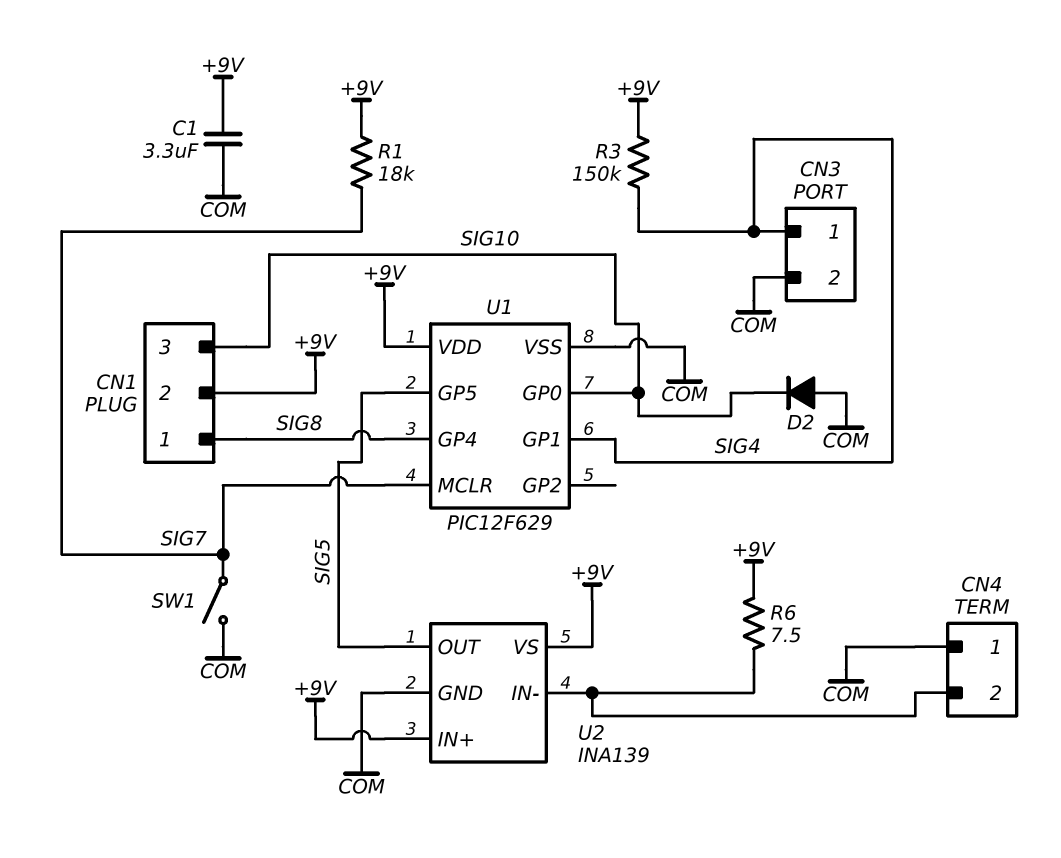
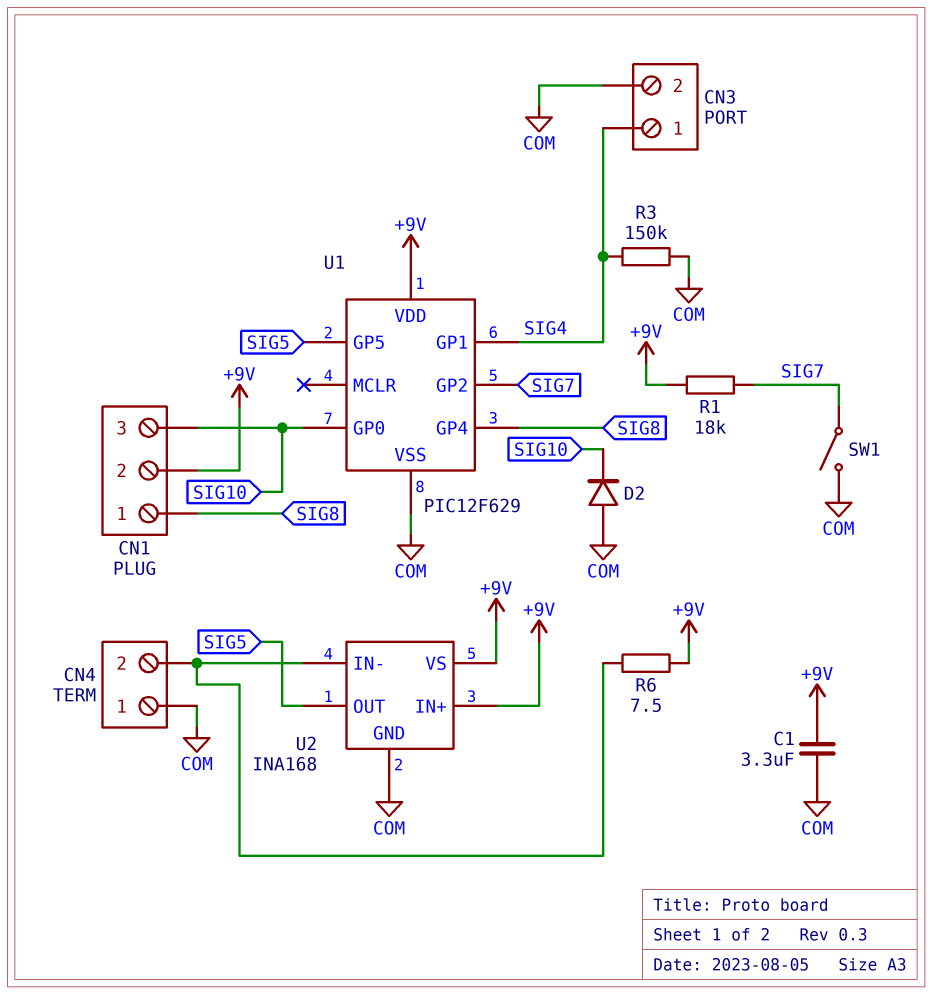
R3: 150k (+9V, SIG4) -> 150k (COM, SIG4)
U1 pin GP2: none -> SIG7
U1 pin MCLR: SIG7 -> none
U2: INA139 -> INA168

